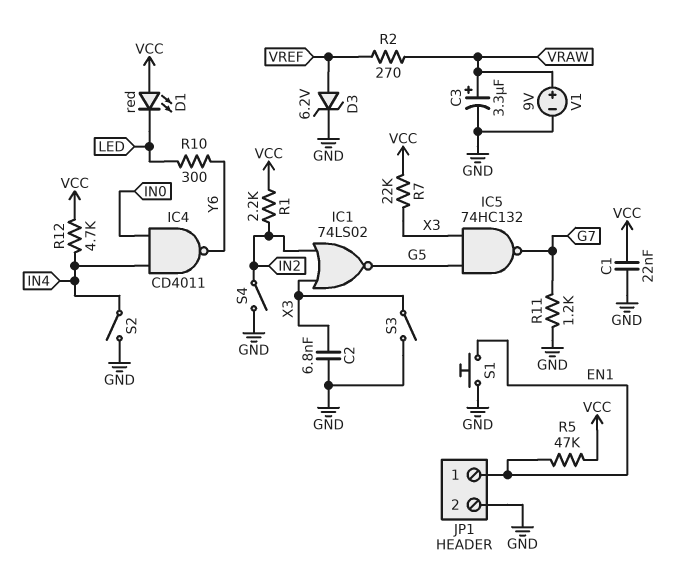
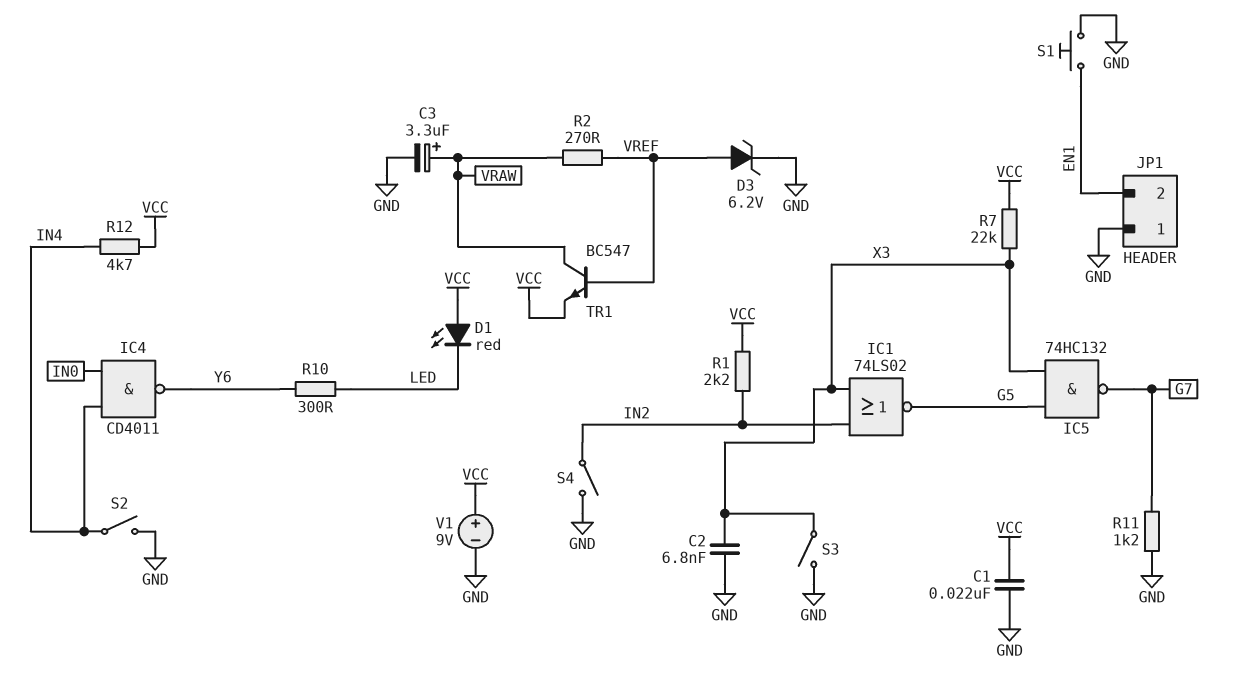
JP1 pin 1: EN1 -> GND
JP1 pin 2: GND -> EN1
R5: 47k (EN1, VCC) -> none
TR1: none -> NPN BC547 (B VREF, C VRAW, E VCC)
V1: 9V (plus VRAW, minus GND) -> 9V (plus VCC, minus GND)

